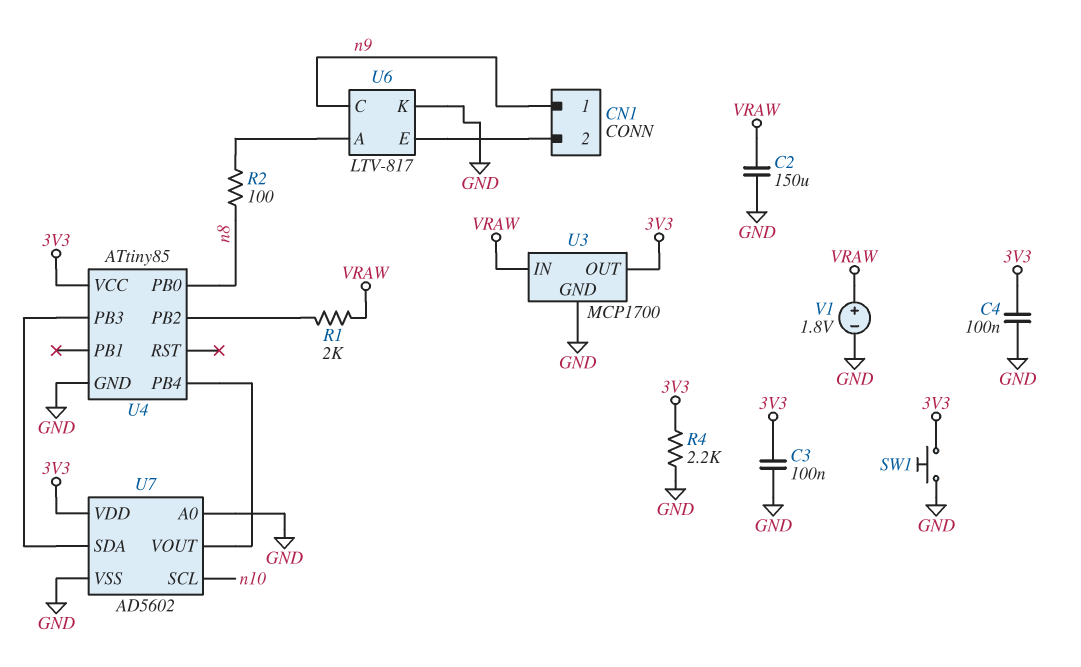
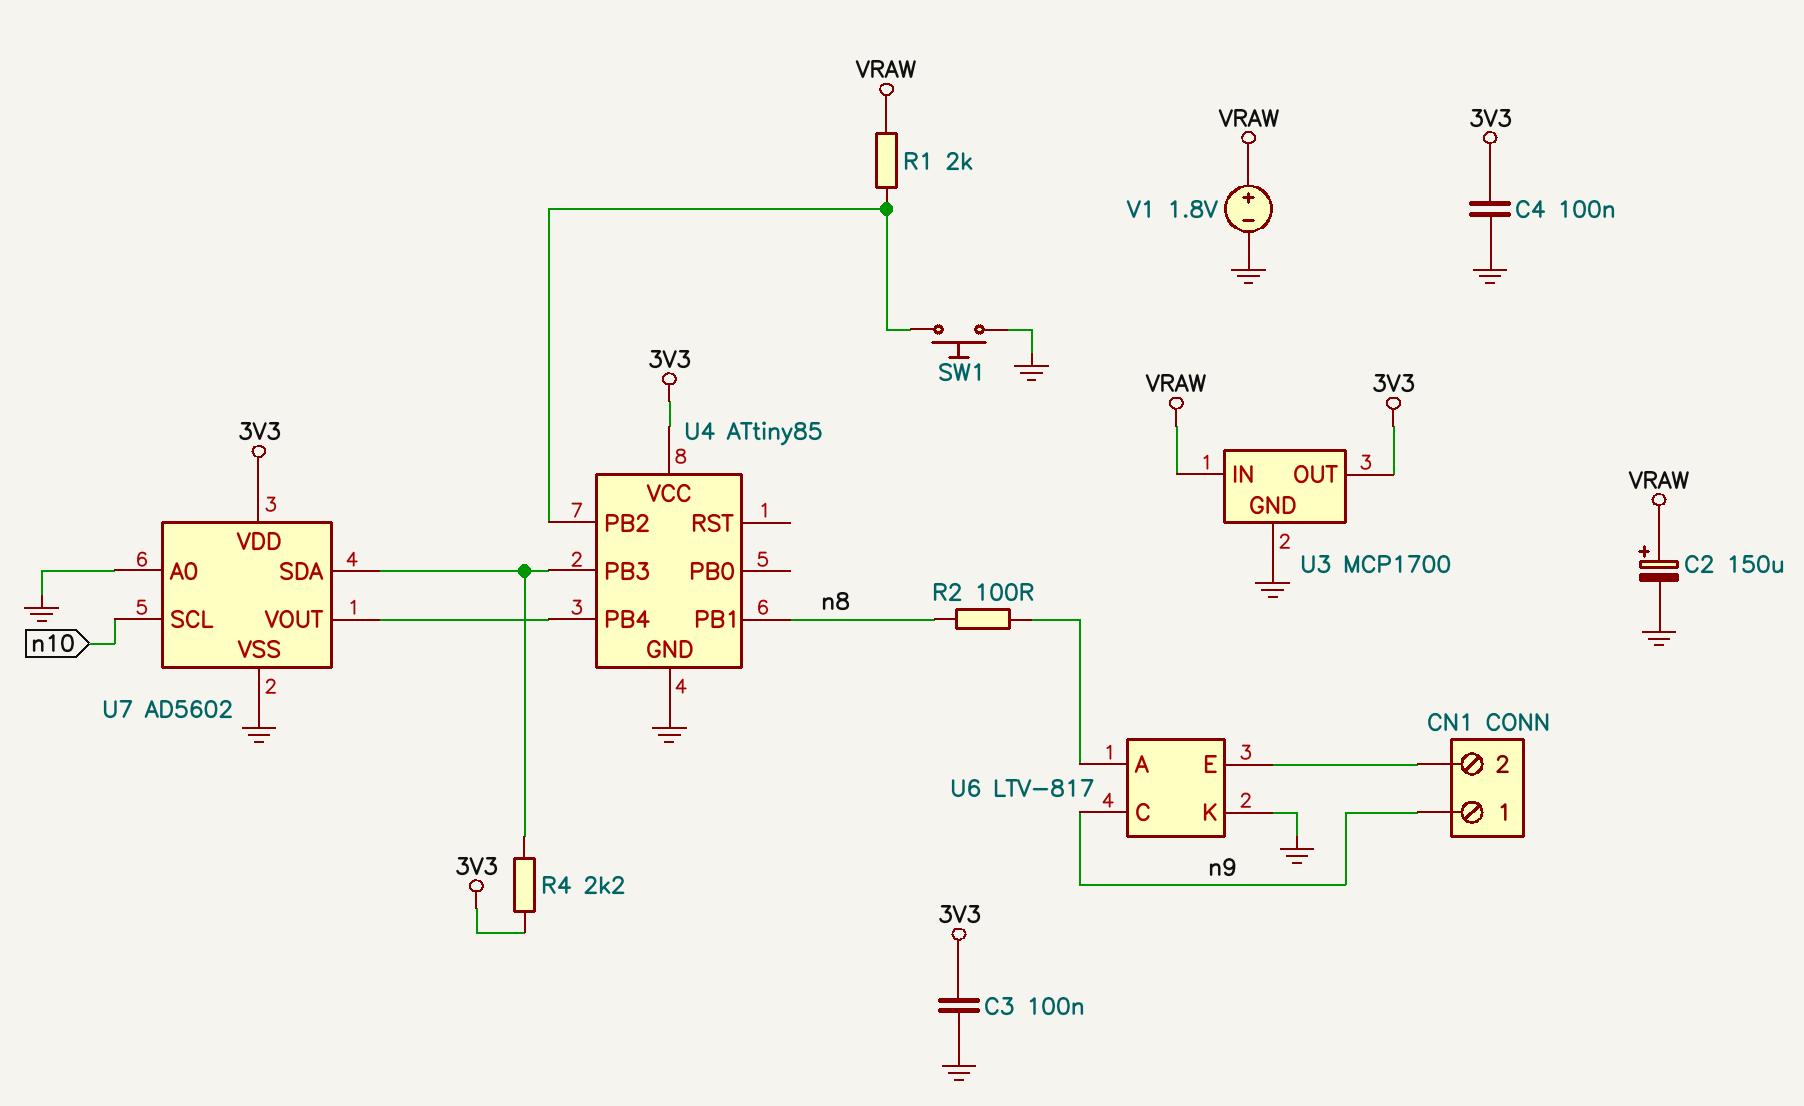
C2: 150uF (GND, VRAW) -> 150uF (plus VRAW, minus GND)
R4: 2.2k (3V3, GND) -> 2.2k (3V3, U4/PB3)
SW1: button (3V3, GND) -> button (GND, U4/PB2)
U4 pin PB0: n8 -> none
U4 pin PB1: none -> n8

